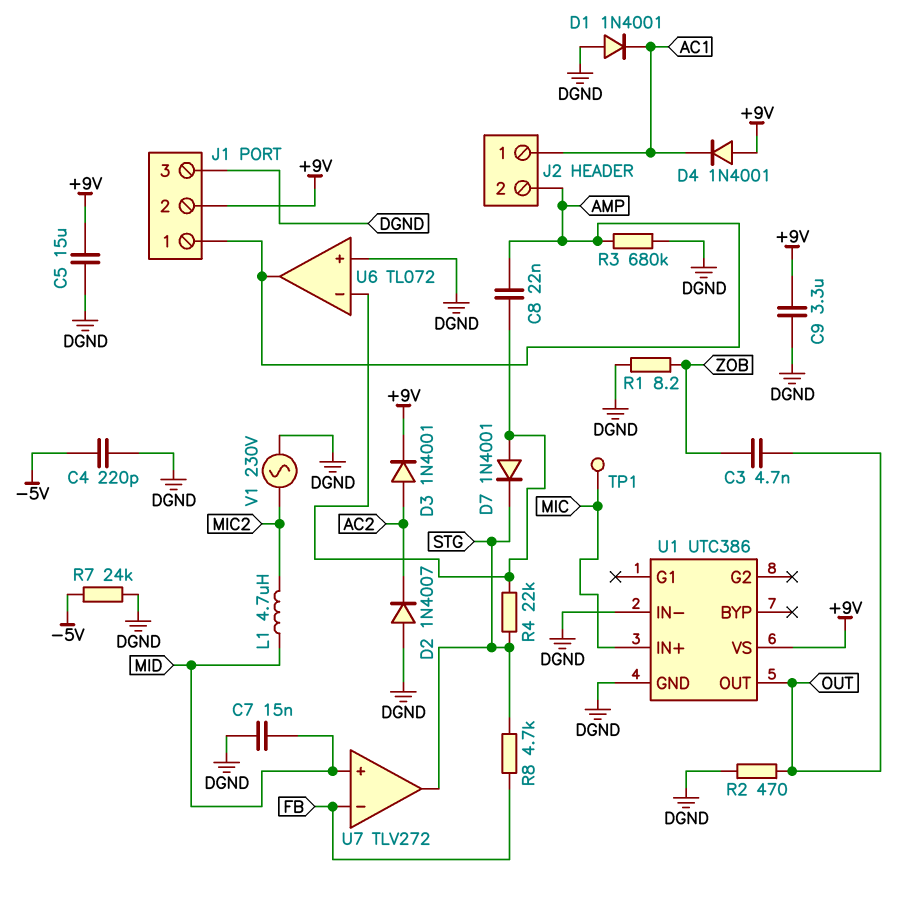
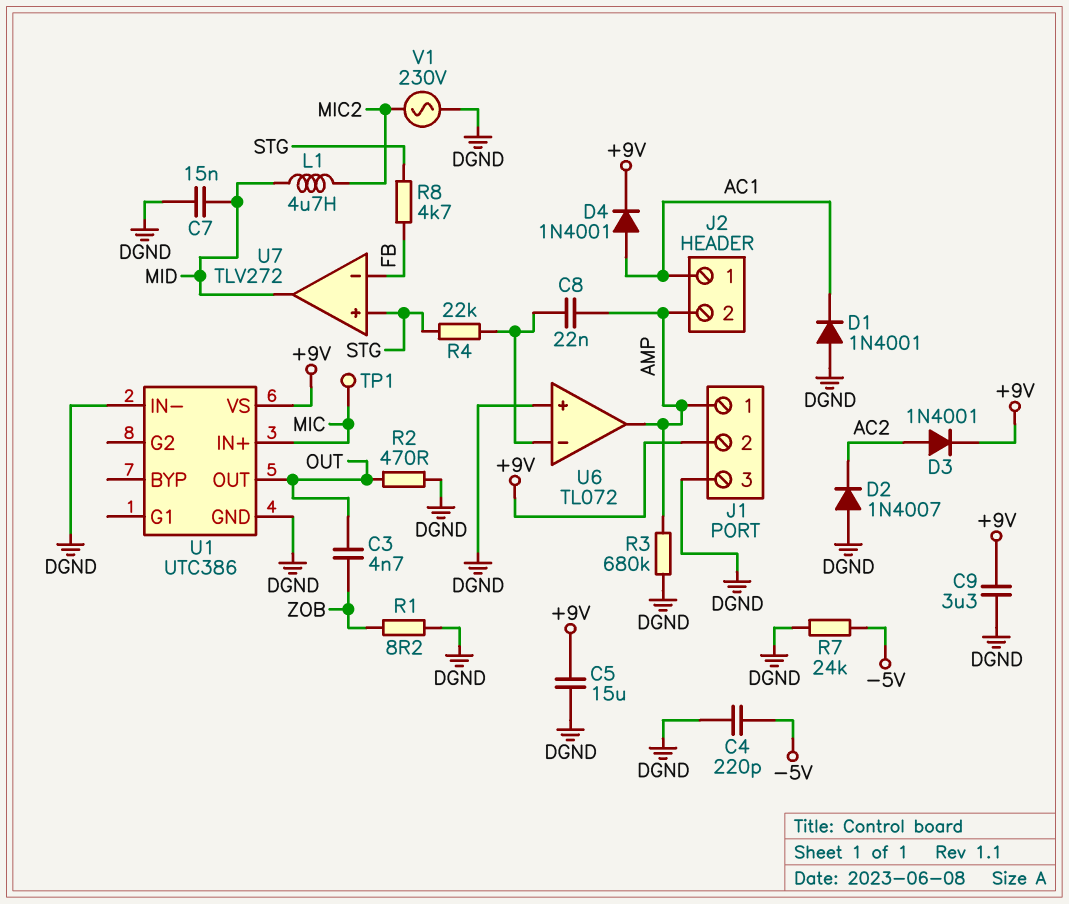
D4: diode 1N4001 (A +9V, K AC1) -> diode 1N4001 (A AC1, K +9V)
D7: diode 1N4001 (A U6/in-, K STG) -> none
U7 pin in+: MID -> STG
U7 pin out: STG -> MID

